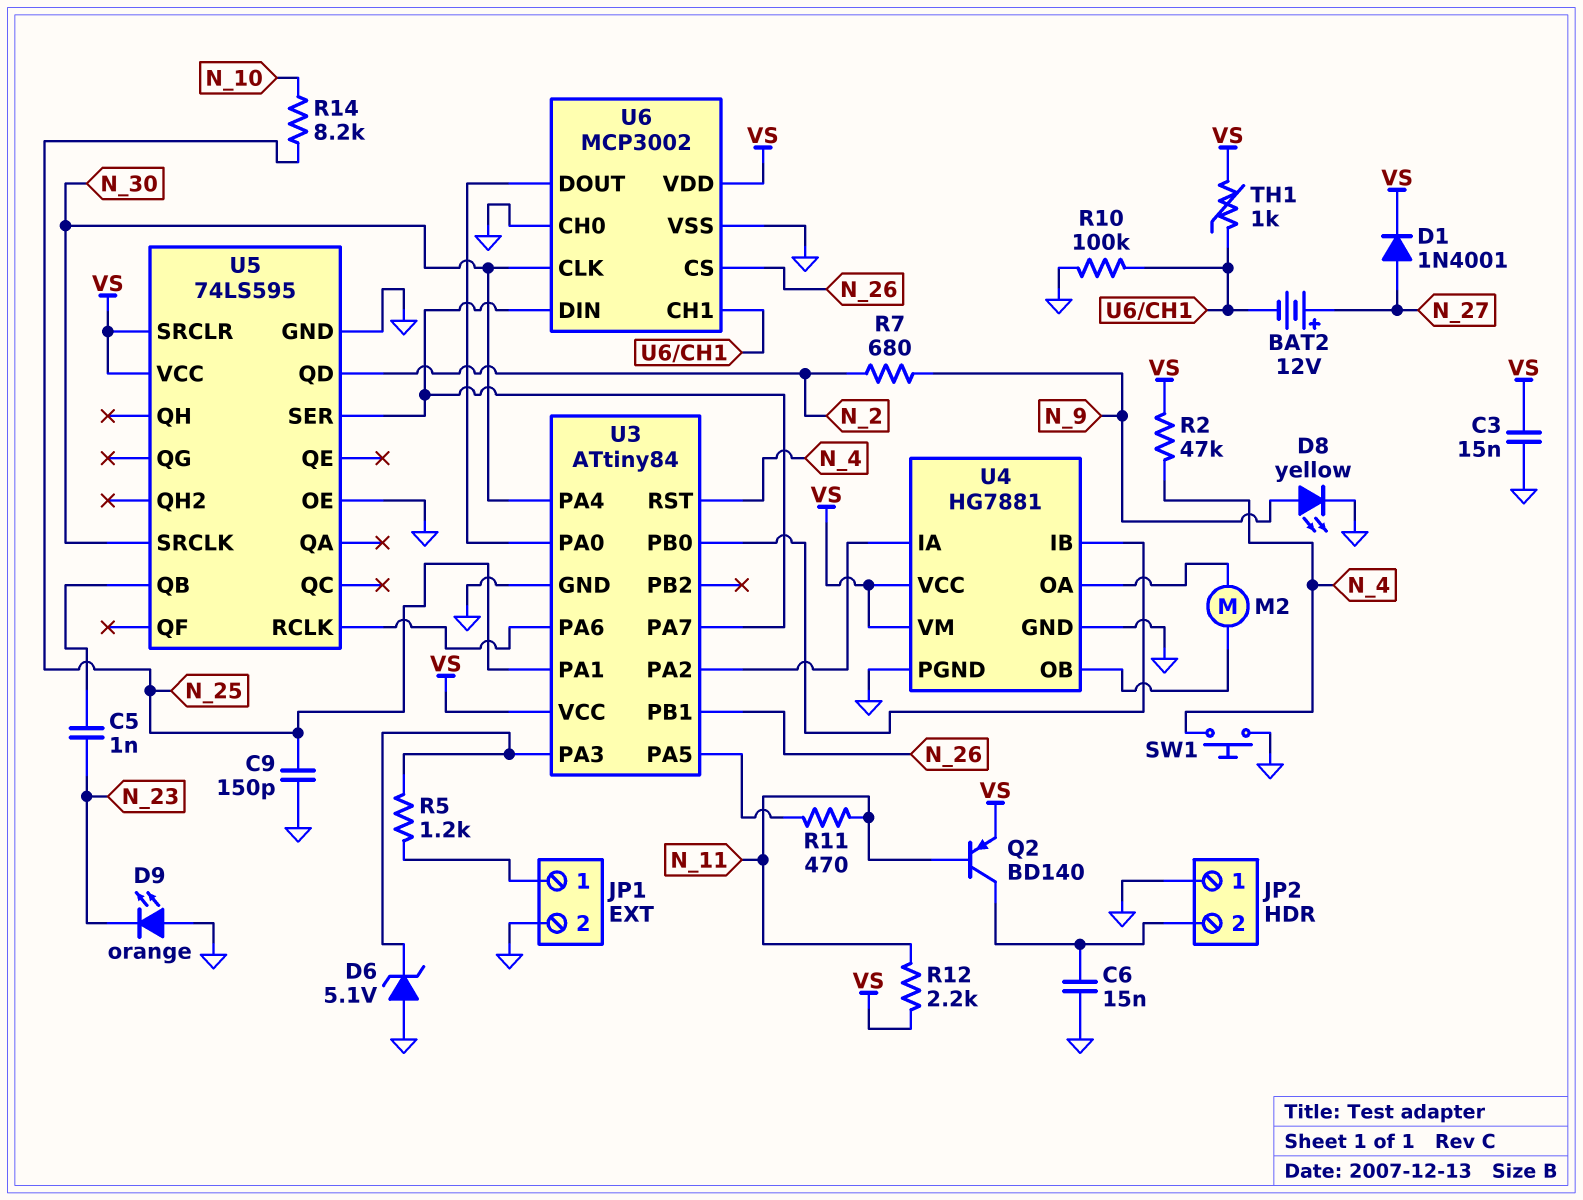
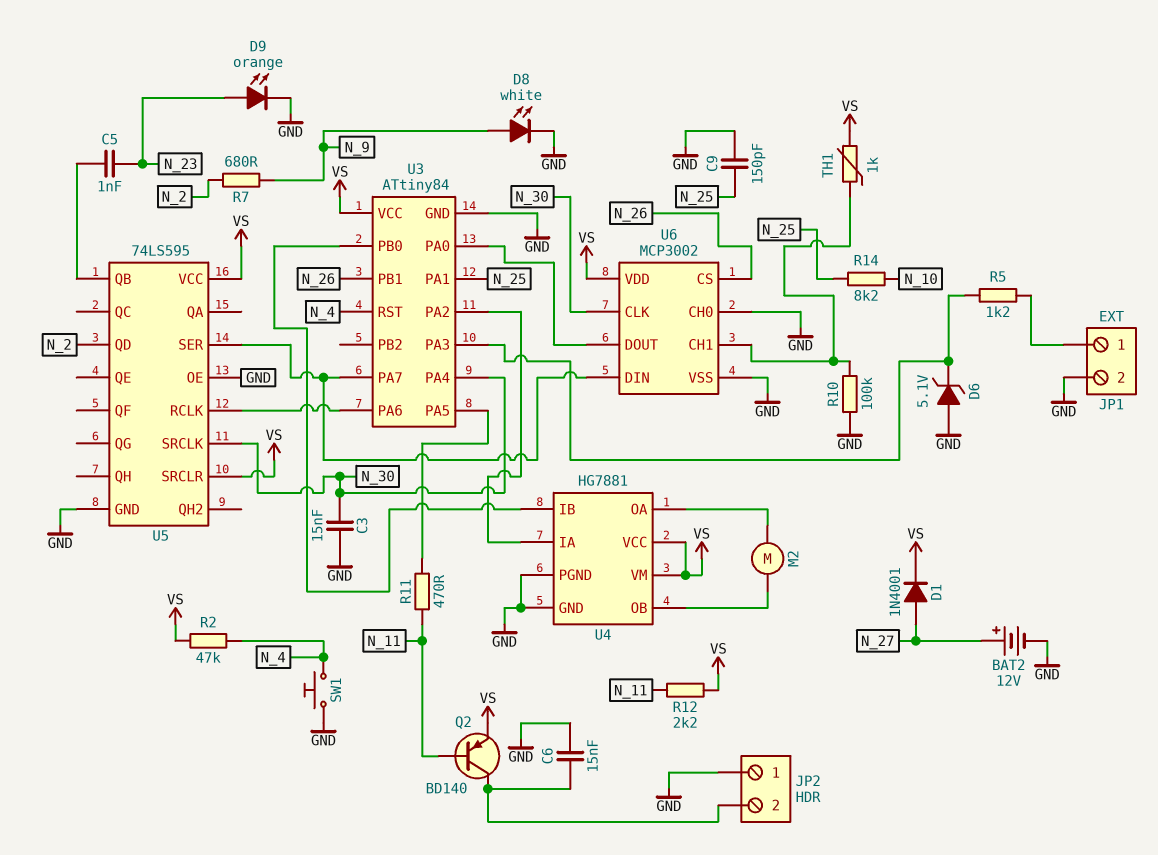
BAT2: 12V (plus N_27, minus U6/CH1) -> 12V (plus N_27, minus GND)
C3: 15nF (GND, VS) -> 15nF (GND, N_30)
D8: LED yellow (A N_9, K GND) -> LED white (A N_9, K GND)
D9: LED orange (A GND, K N_23) -> LED orange (A N_23, K GND)

